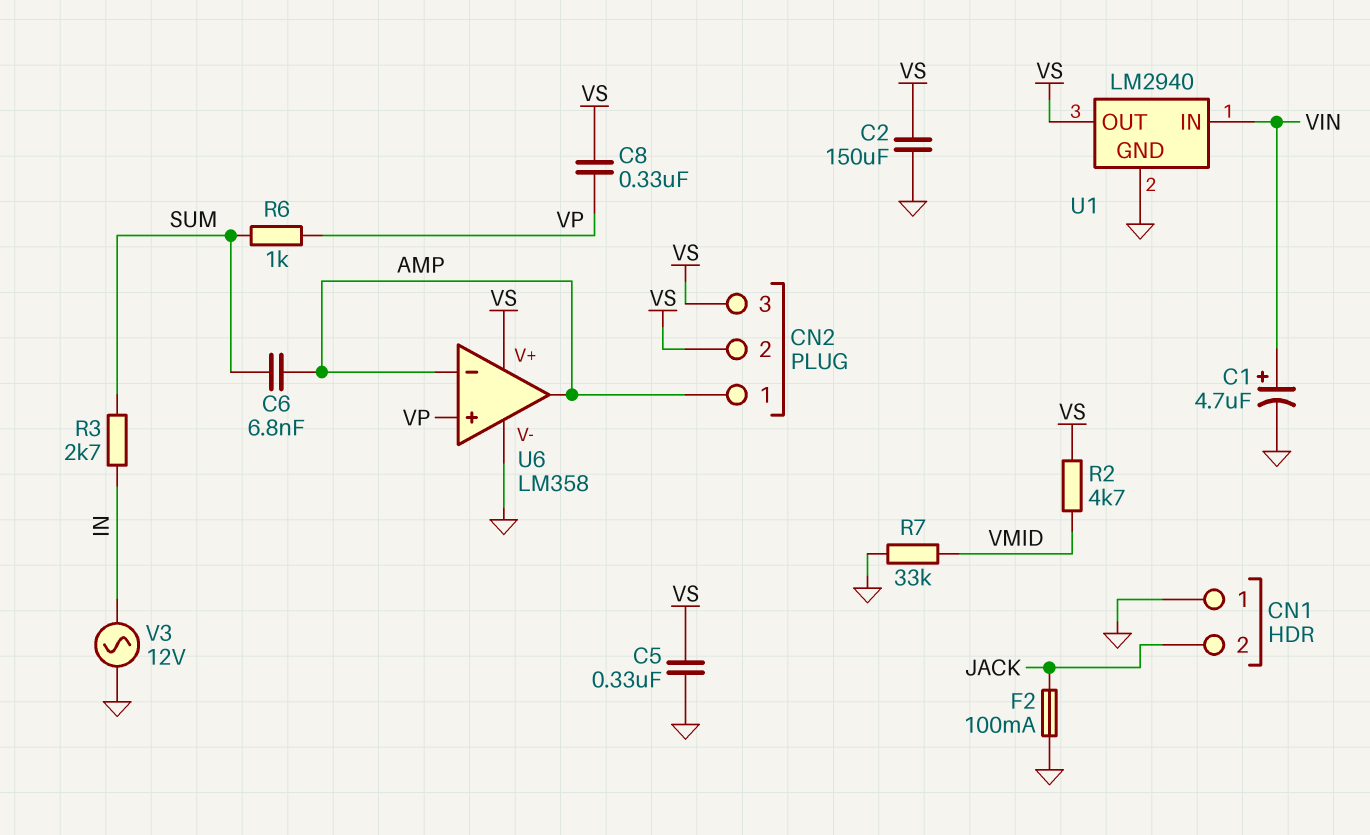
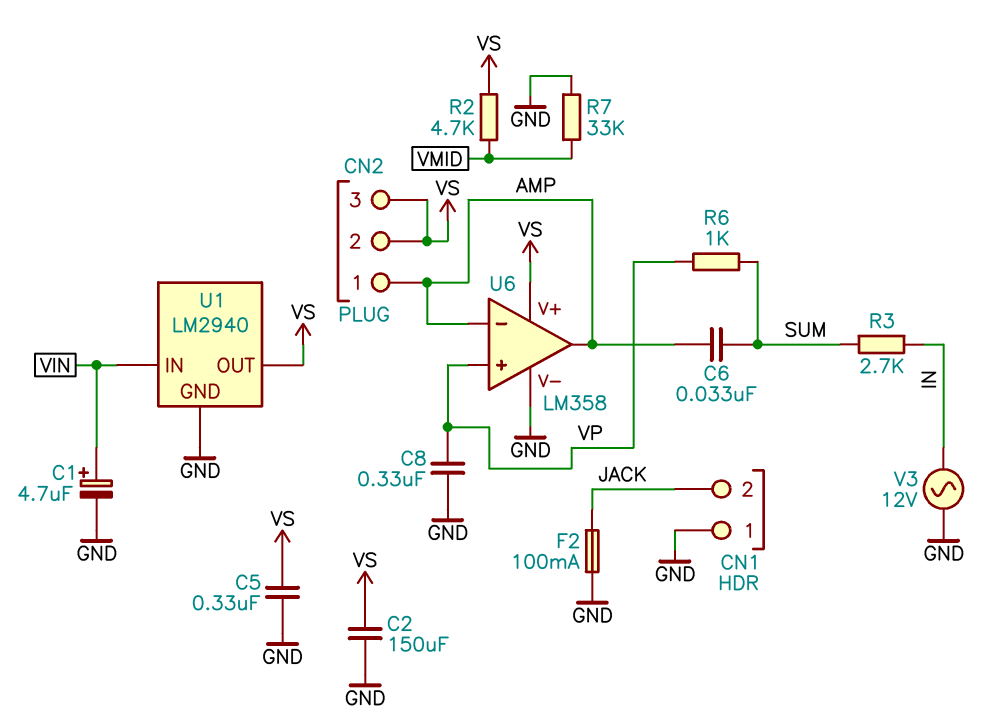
C6: 6.8nF (AMP, SUM) -> 33nF (AMP, SUM)
C8: 330nF (VP, VS) -> 330nF (GND, VP)

